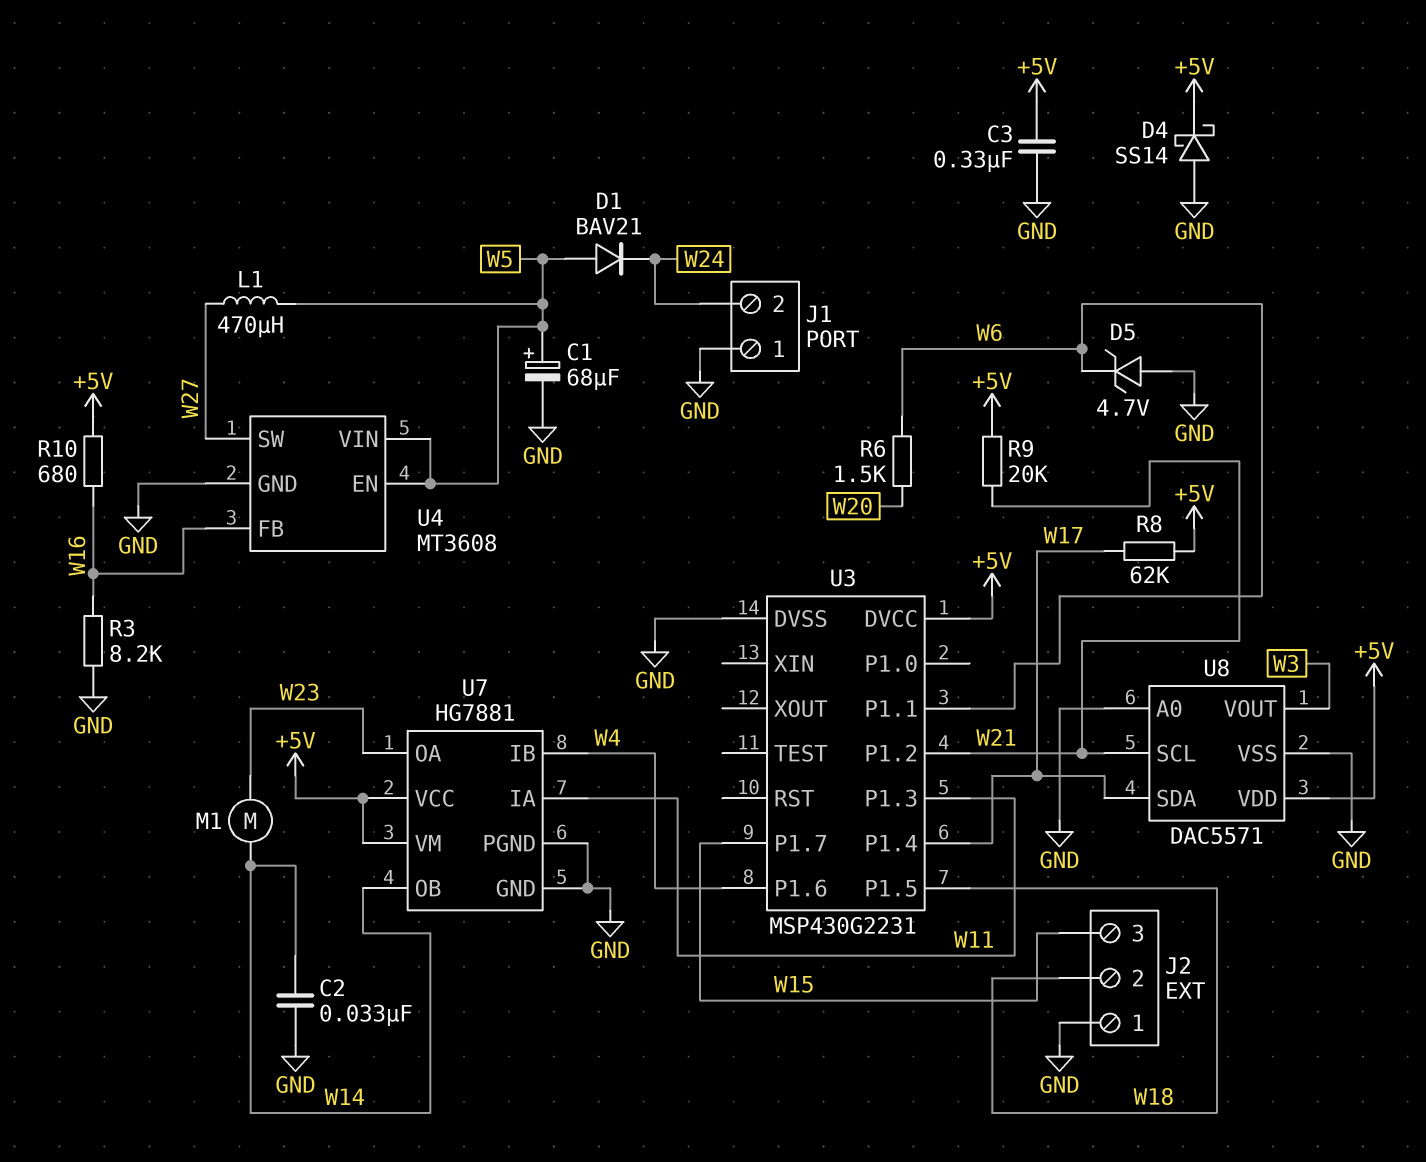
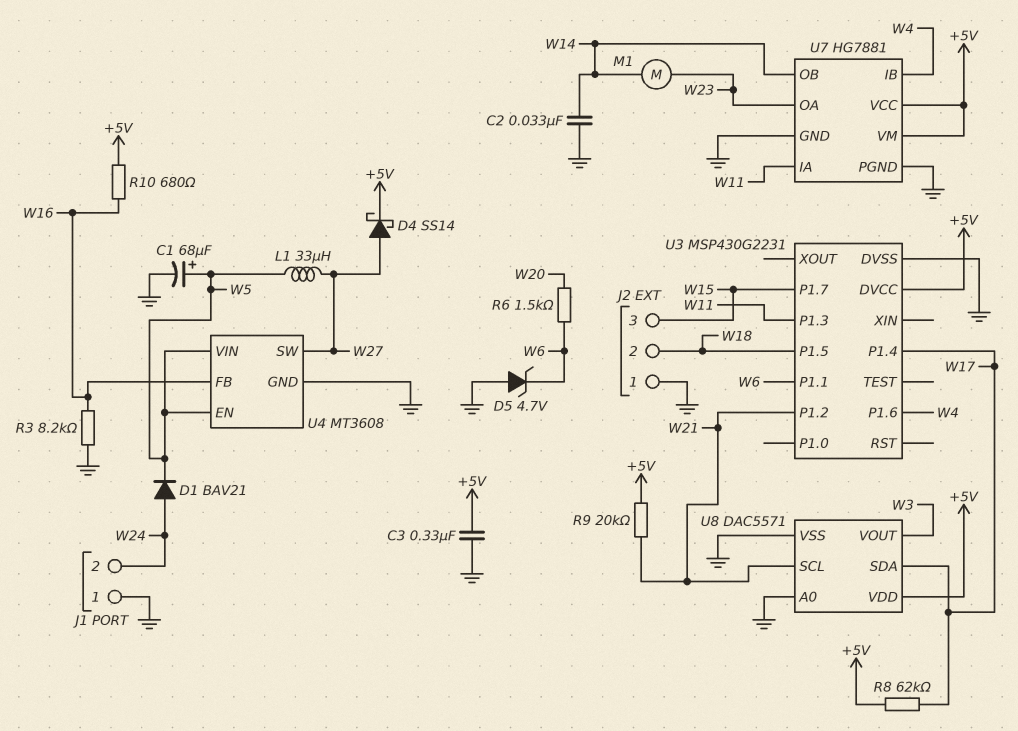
D1: diode BAV21 (A W5, K W24) -> diode BAV21 (A W24, K W5)
D4: schottky SS14 (A GND, K +5V) -> schottky SS14 (A W27, K +5V)
L1: 470uH (W5, W27) -> 33uH (W5, W27)

